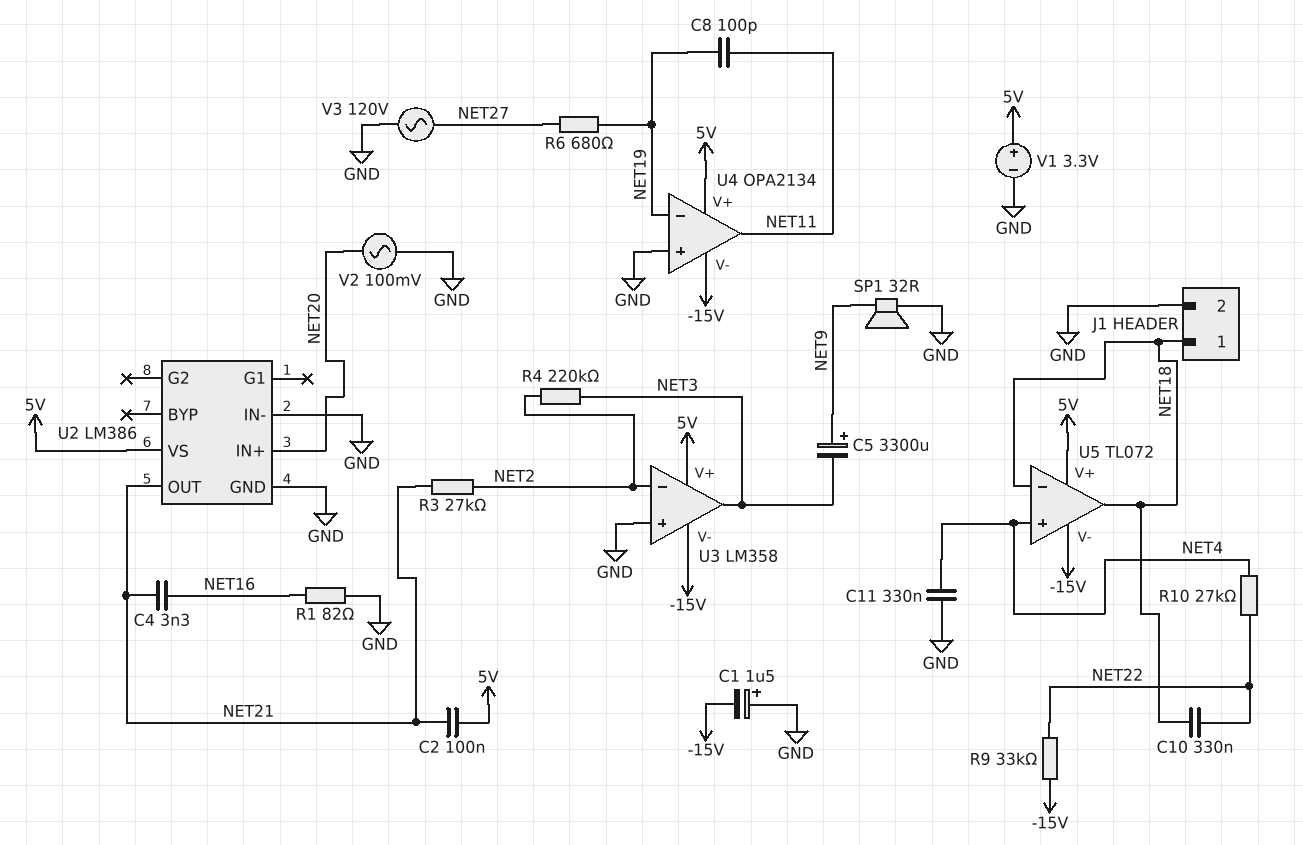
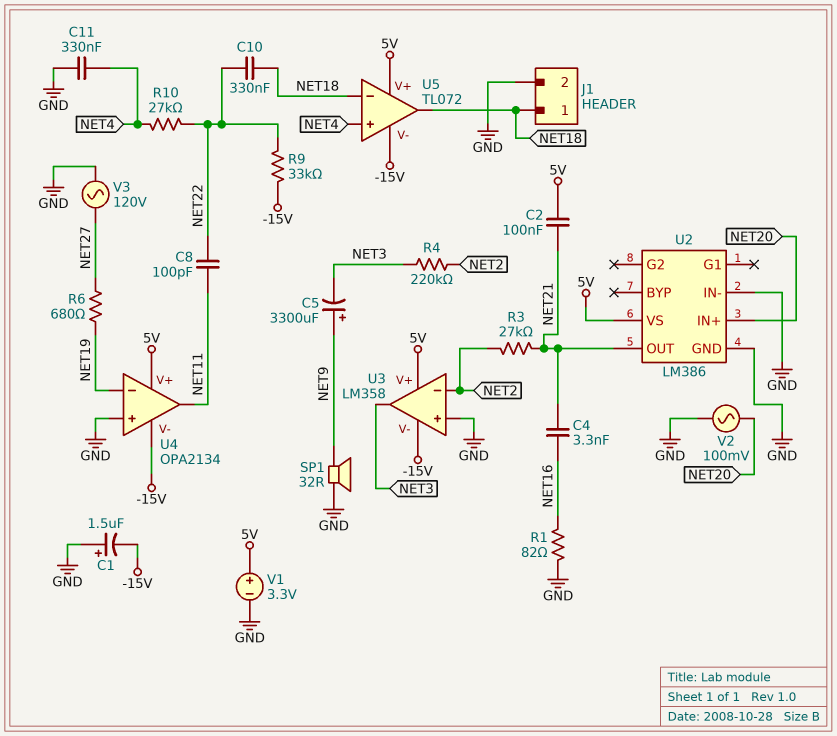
C8: 100pF (NET11, NET19) -> 100pF (NET11, NET22)

